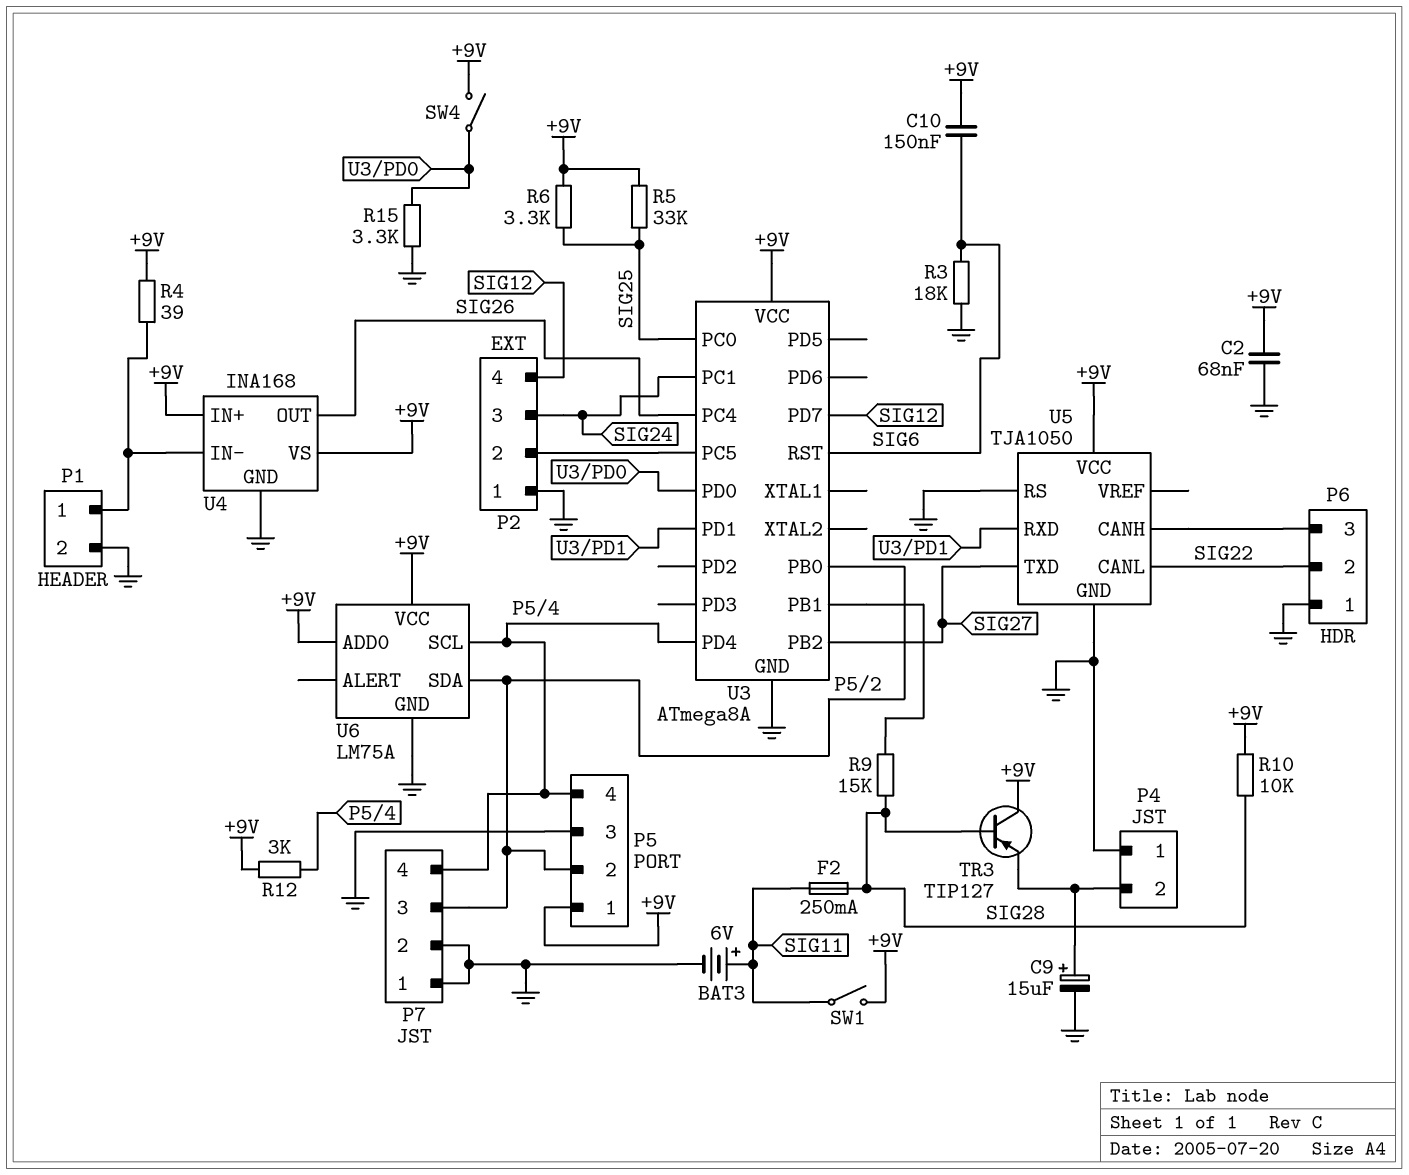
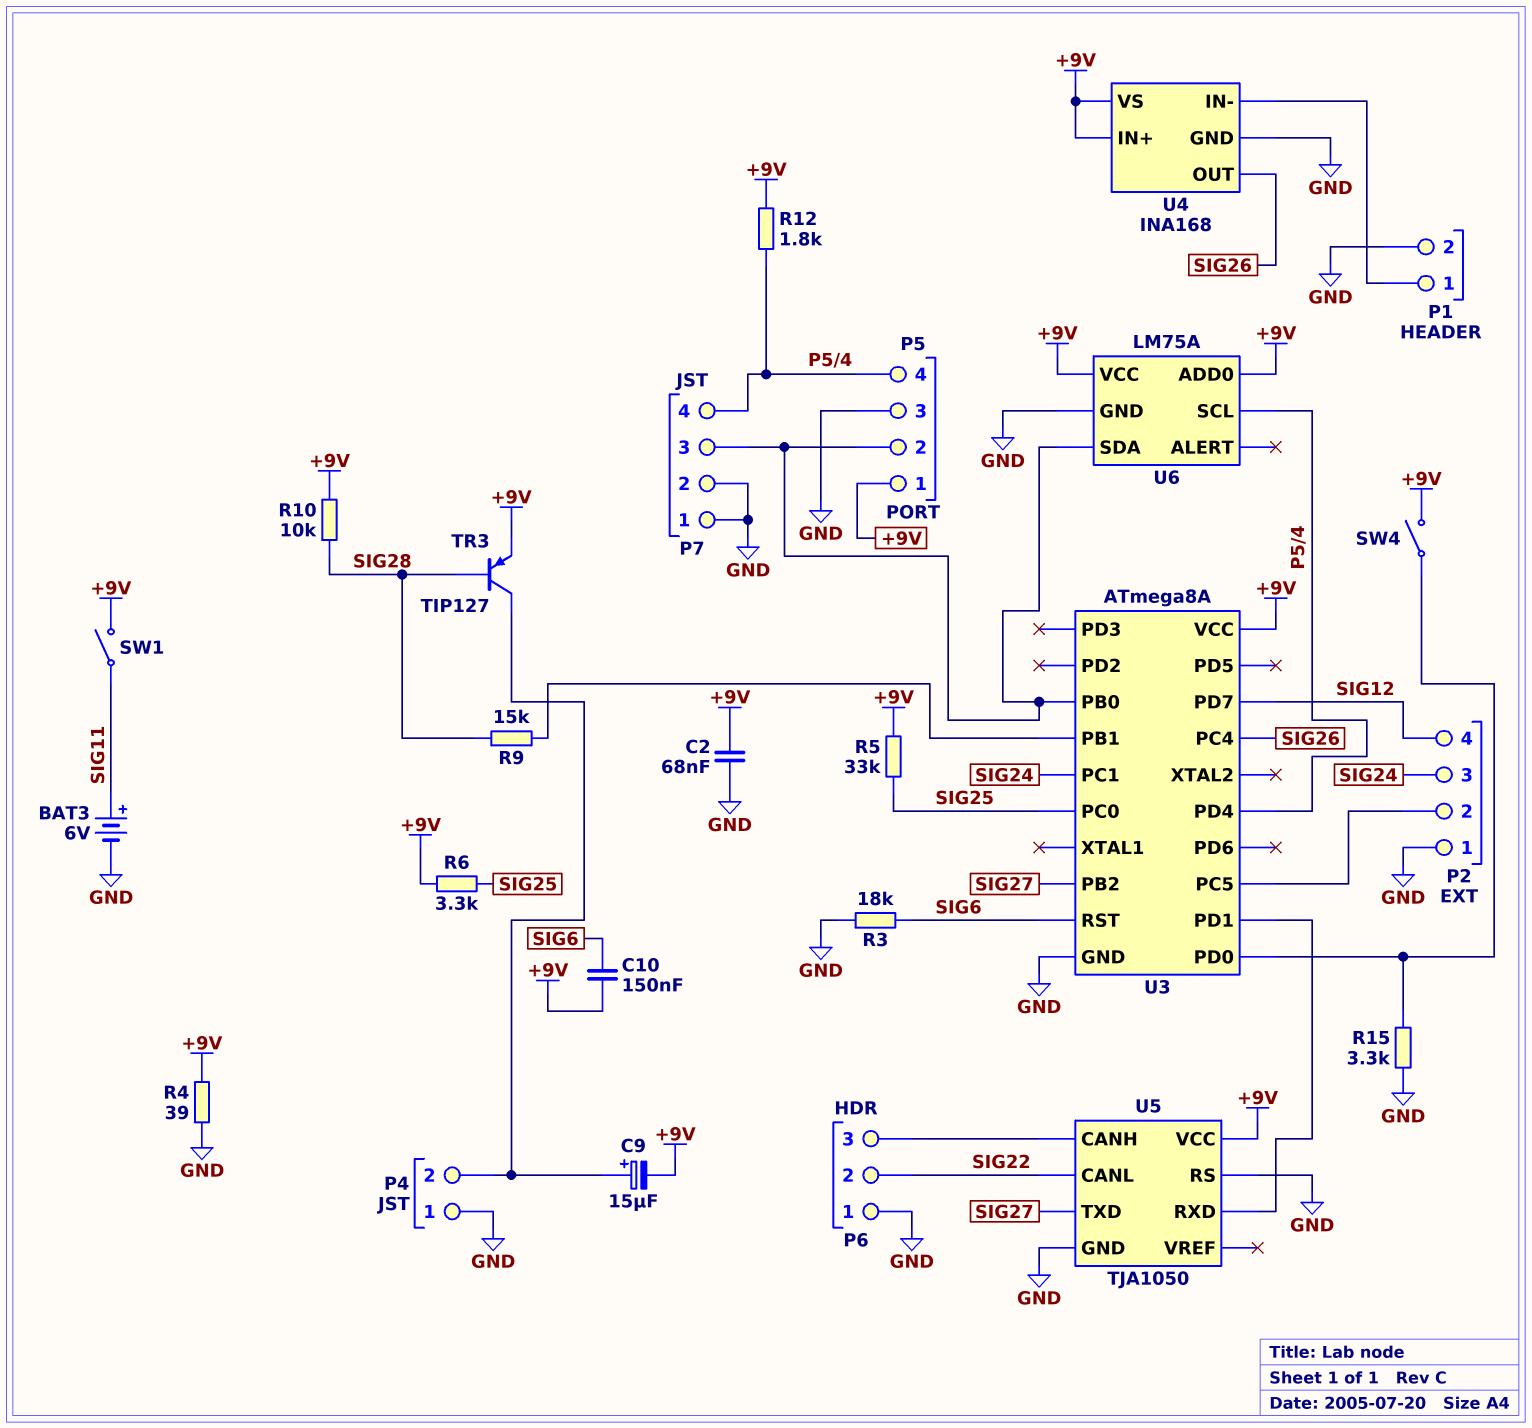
C9: 15uF (plus P4/2, minus GND) -> 15uF (plus P4/2, minus +9V)
F2: 250mA (SIG11, SIG28) -> none
R4: 39 (+9V, P1/1) -> 39 (+9V, GND)
R12: 3k (+9V, P5/4) -> 1.8k (+9V, P5/4)
TR3: PNP TIP127 (B SIG28, C +9V, E P4/2) -> PNP TIP127 (B SIG28, C P4/2, E +9V)

